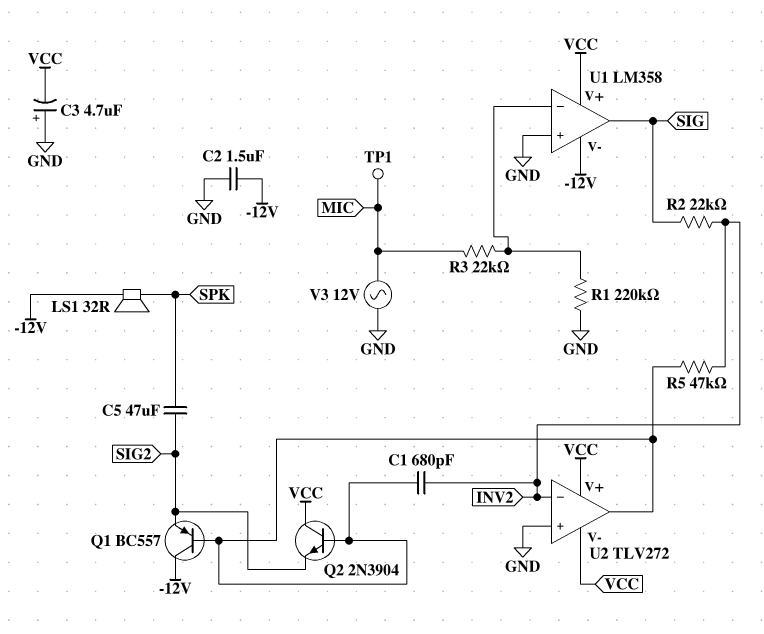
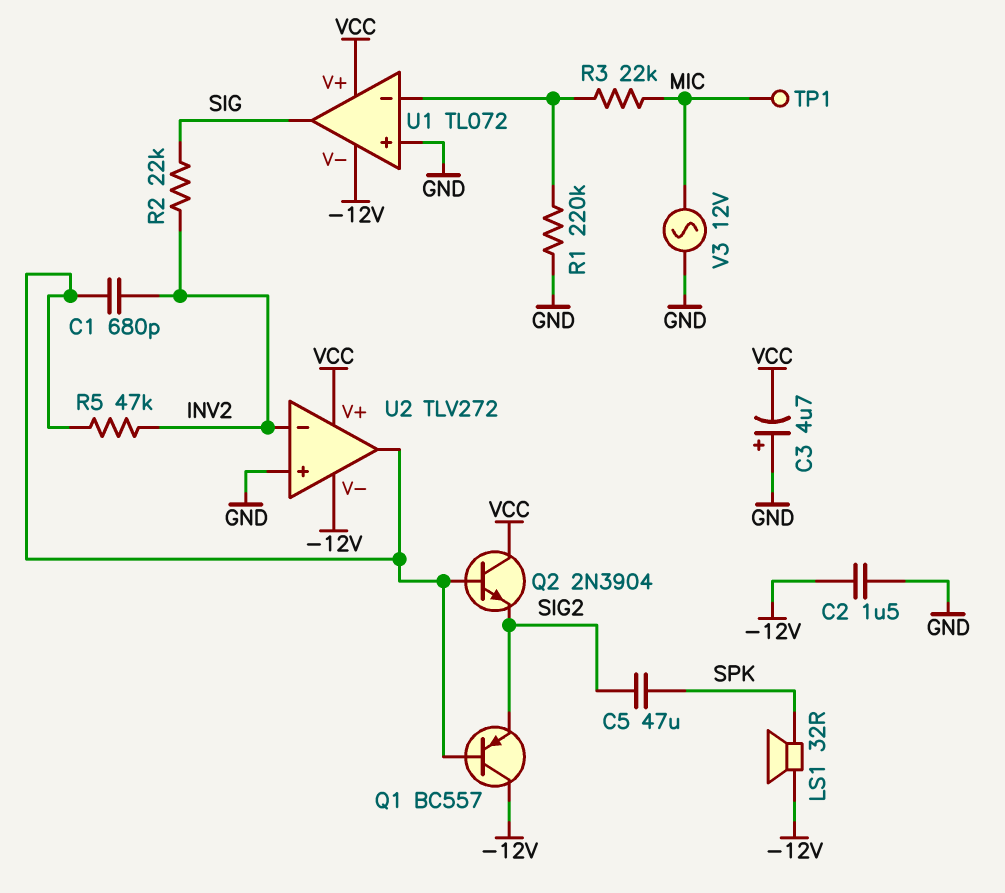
U1: LM358 -> TL072
U2 pin V-: VCC -> -12V

